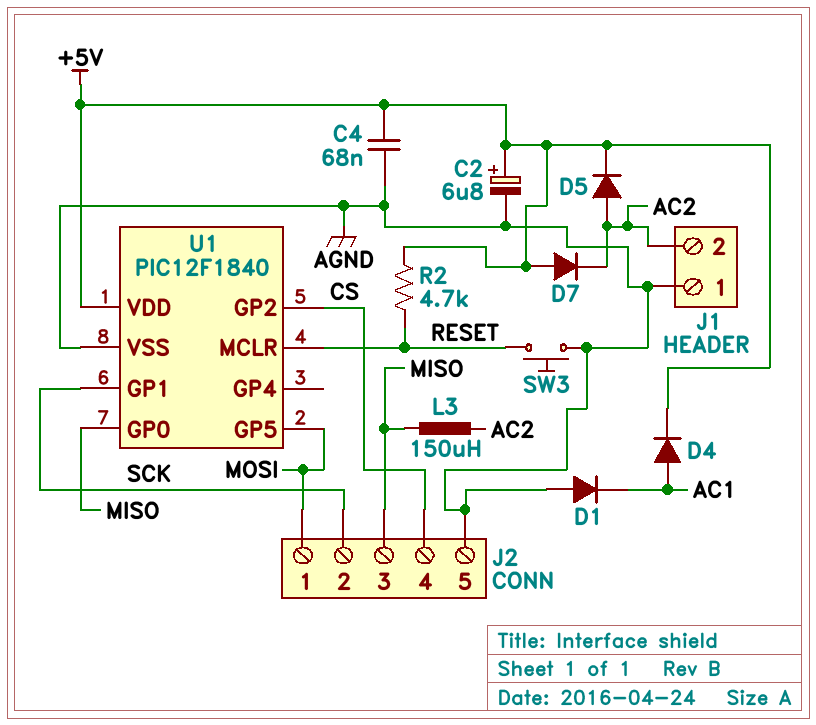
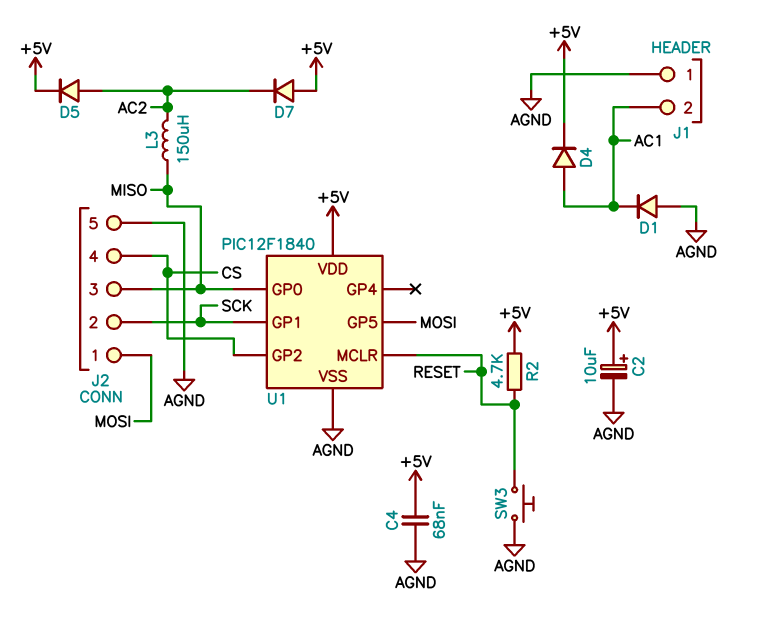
C2: 6.8uF (plus +5V, minus AGND) -> 10uF (plus +5V, minus AGND)
J1 pin 2: AC2 -> AC1

